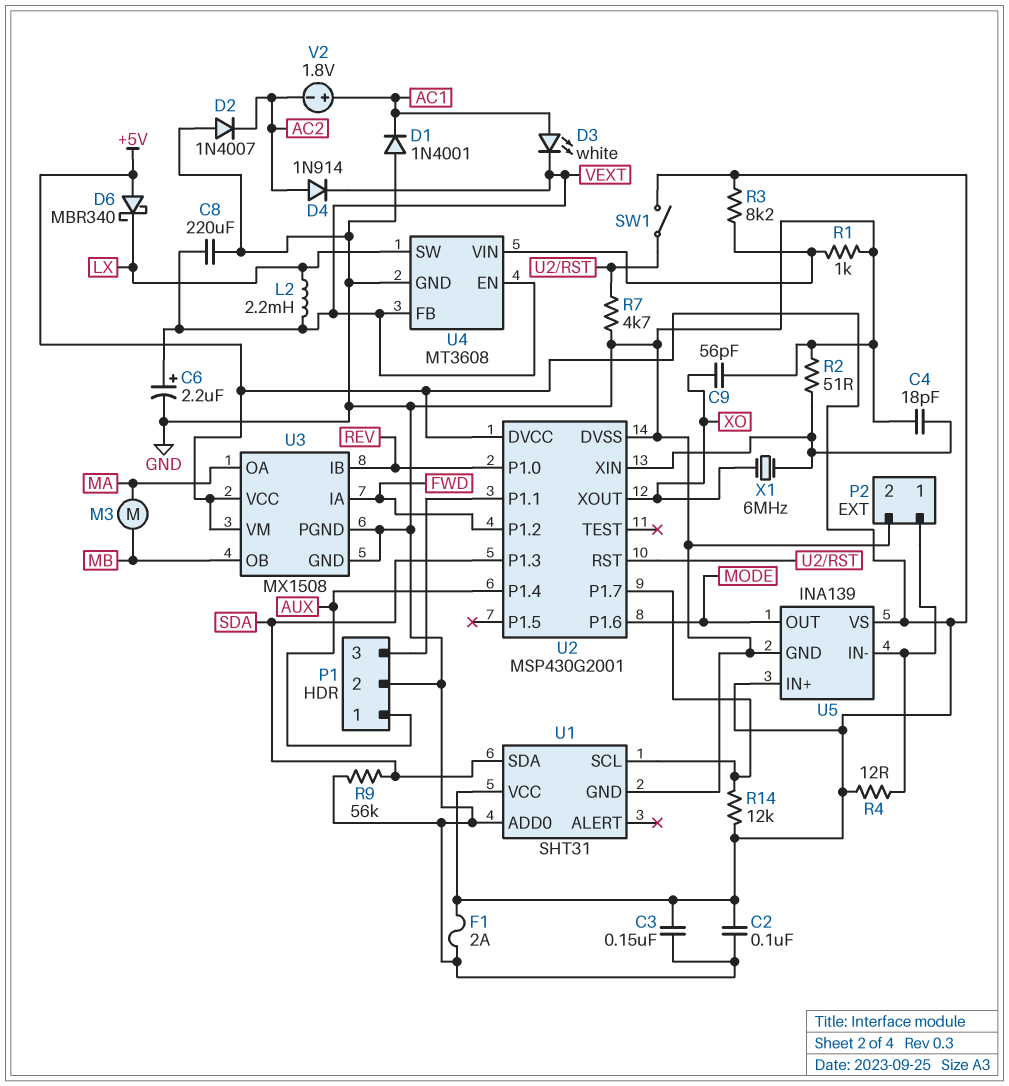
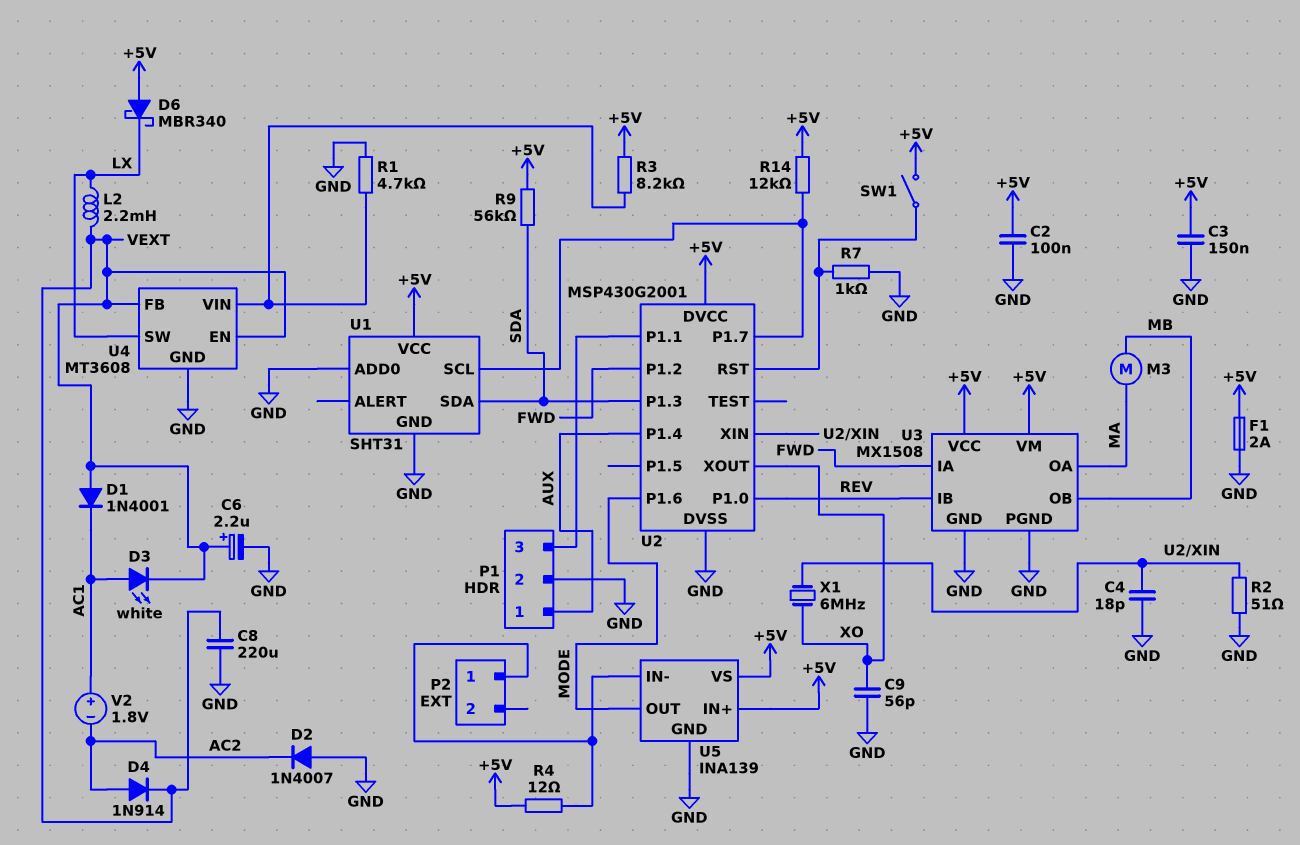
D1: diode 1N4001 (A GND, K AC1) -> diode 1N4001 (A VEXT, K AC1)
P2 pin 2: GND -> none
R1: 1k (GND, U4/VIN) -> 4.7k (GND, U4/VIN)
R7: 4.7k (GND, U2/RST) -> 1k (GND, U2/RST)
R9: 56k (GND, SDA) -> 56k (+5V, SDA)

